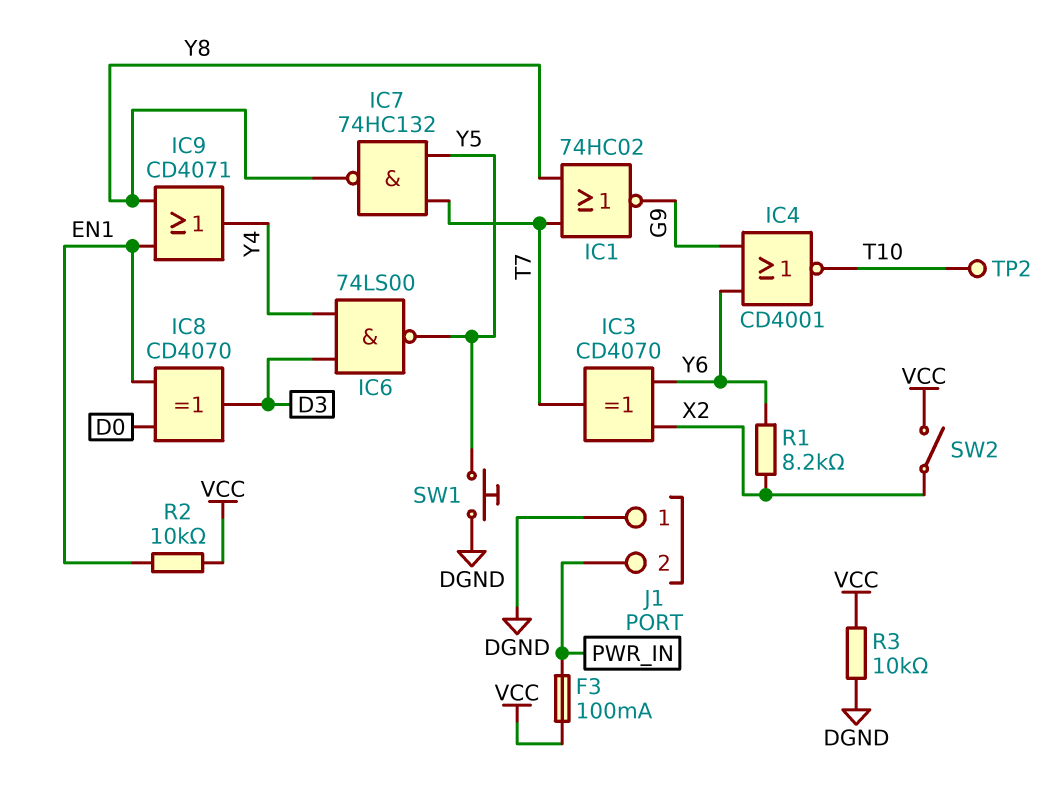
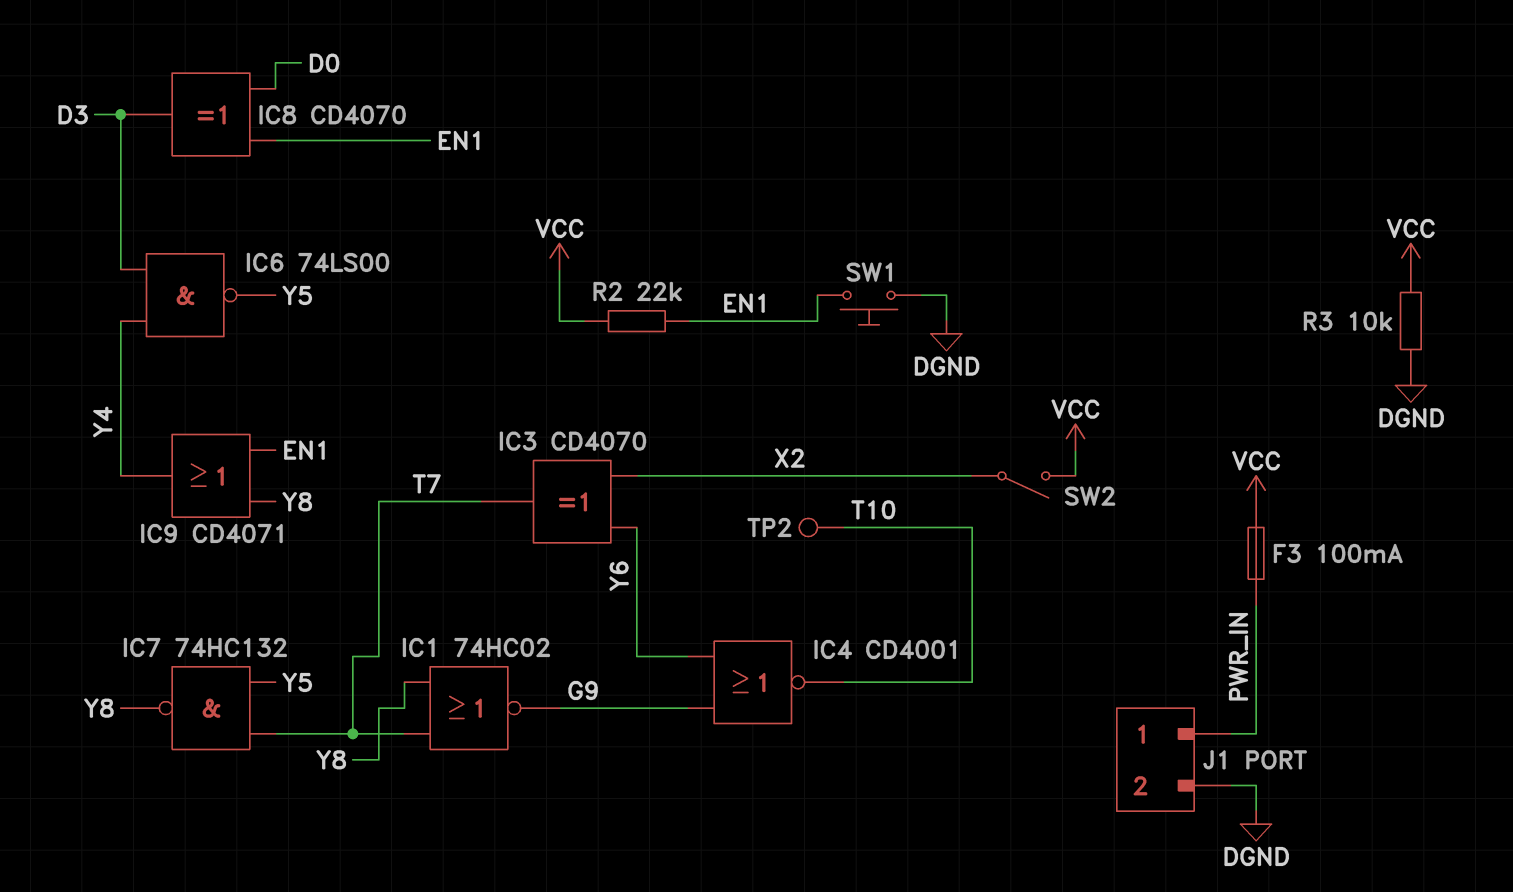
J1 pin 1: DGND -> PWR_IN
J1 pin 2: PWR_IN -> DGND
R1: 8.2k (X2, Y6) -> none
R2: 10k (EN1, VCC) -> 22k (EN1, VCC)
SW1: button (DGND, Y5) -> button (DGND, EN1)

